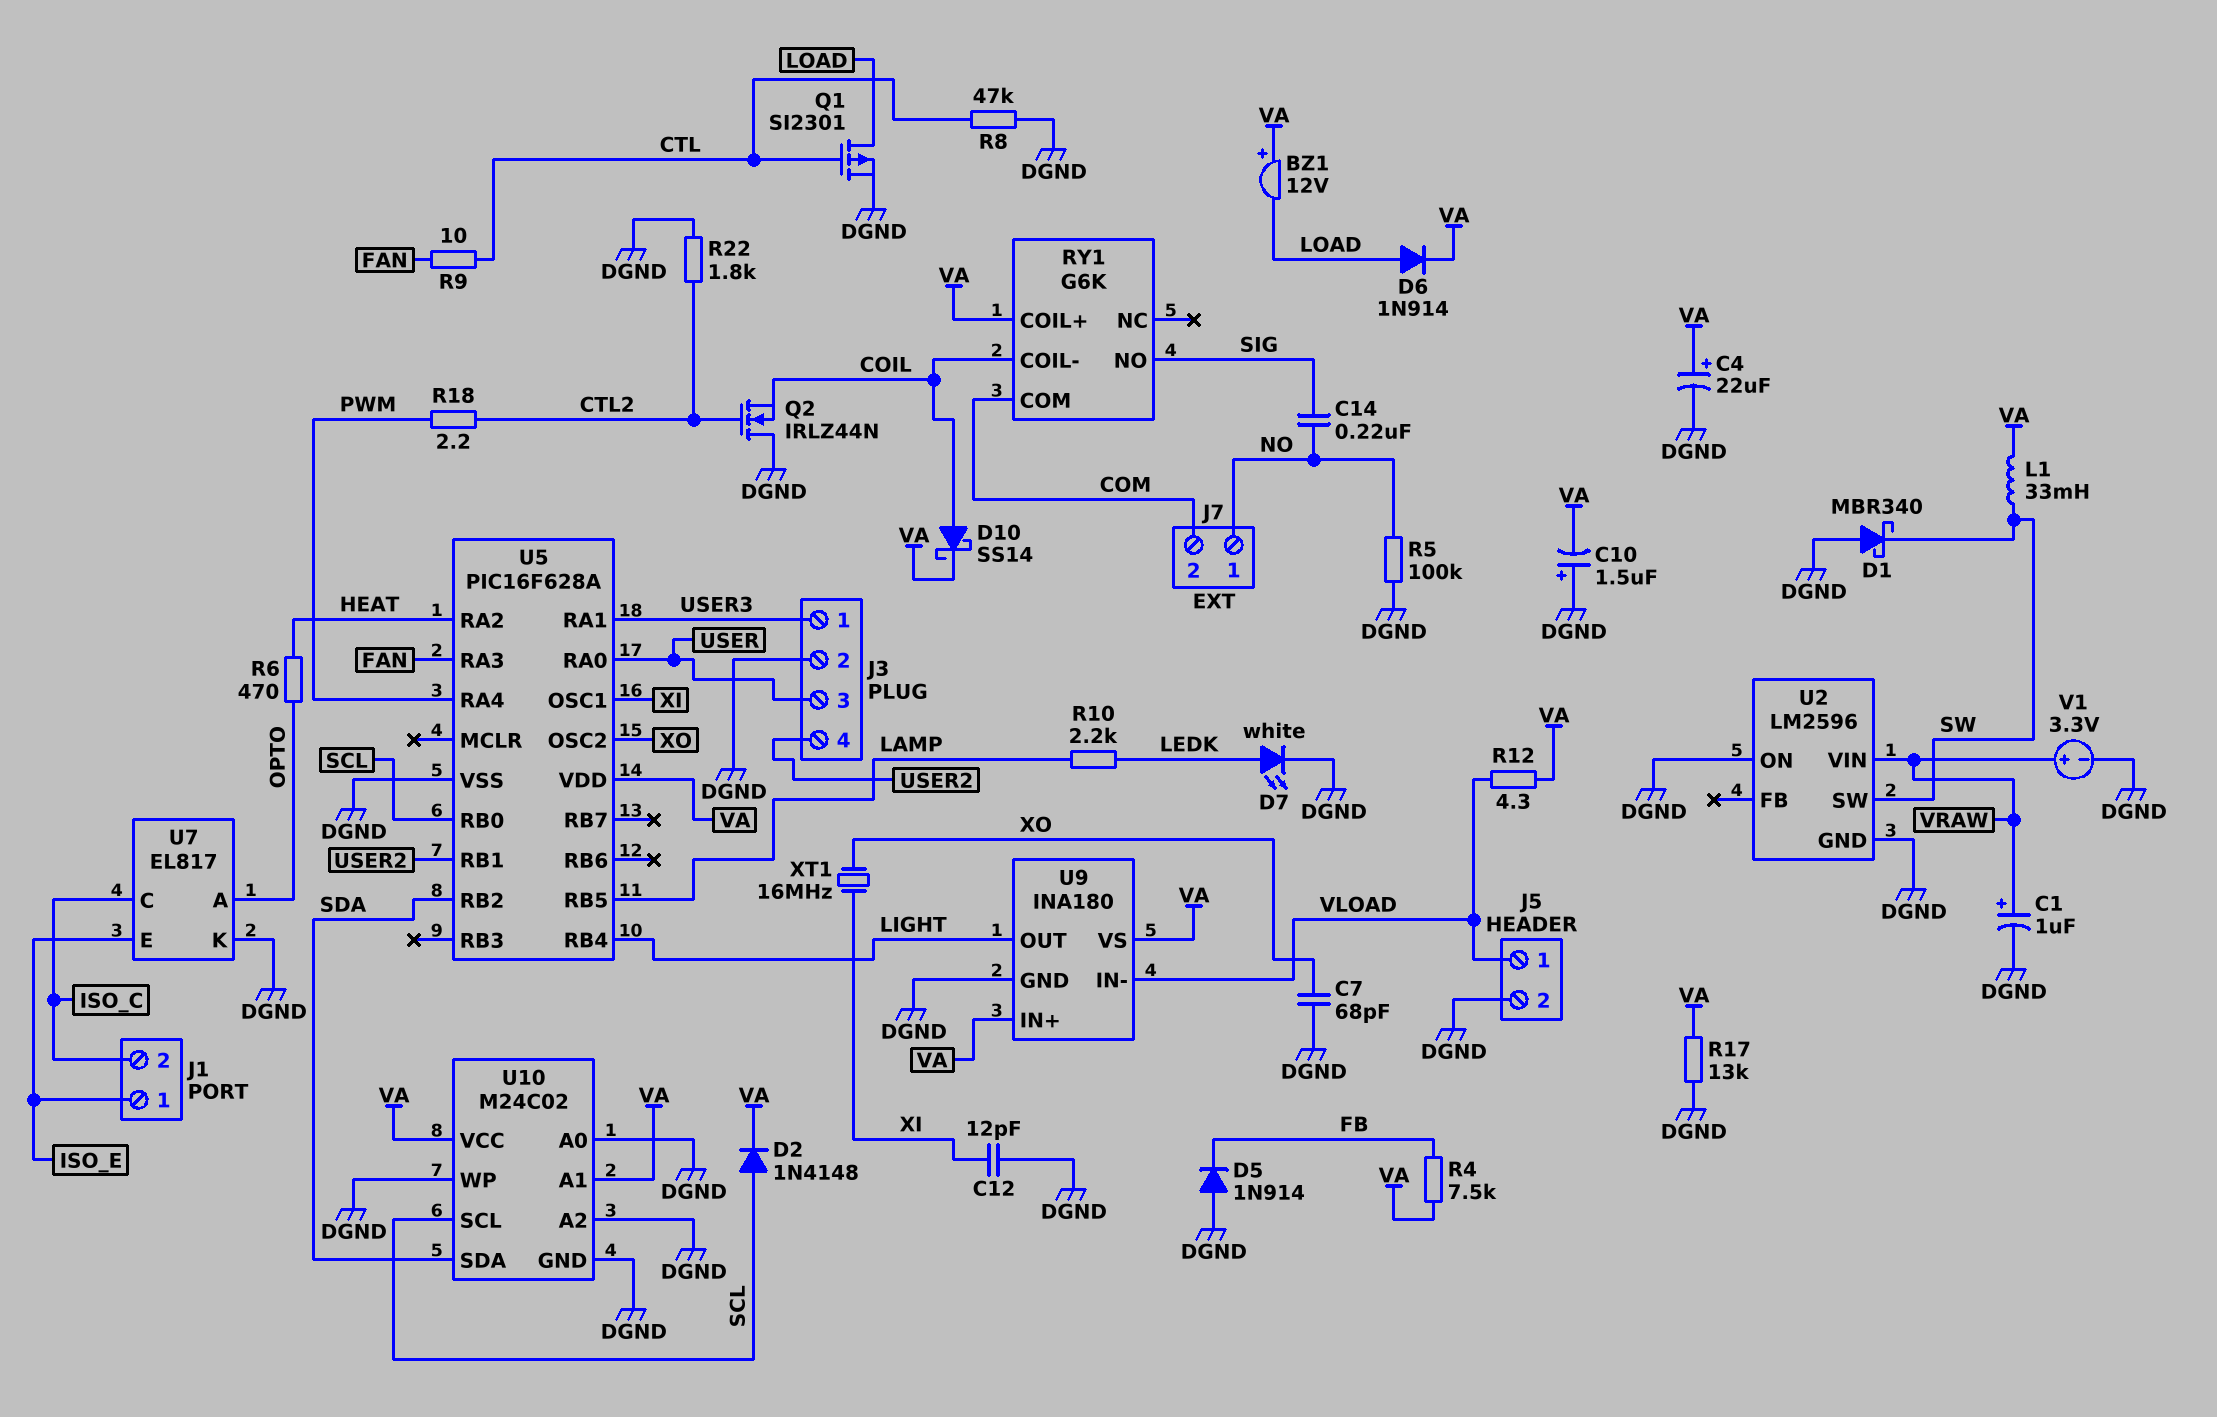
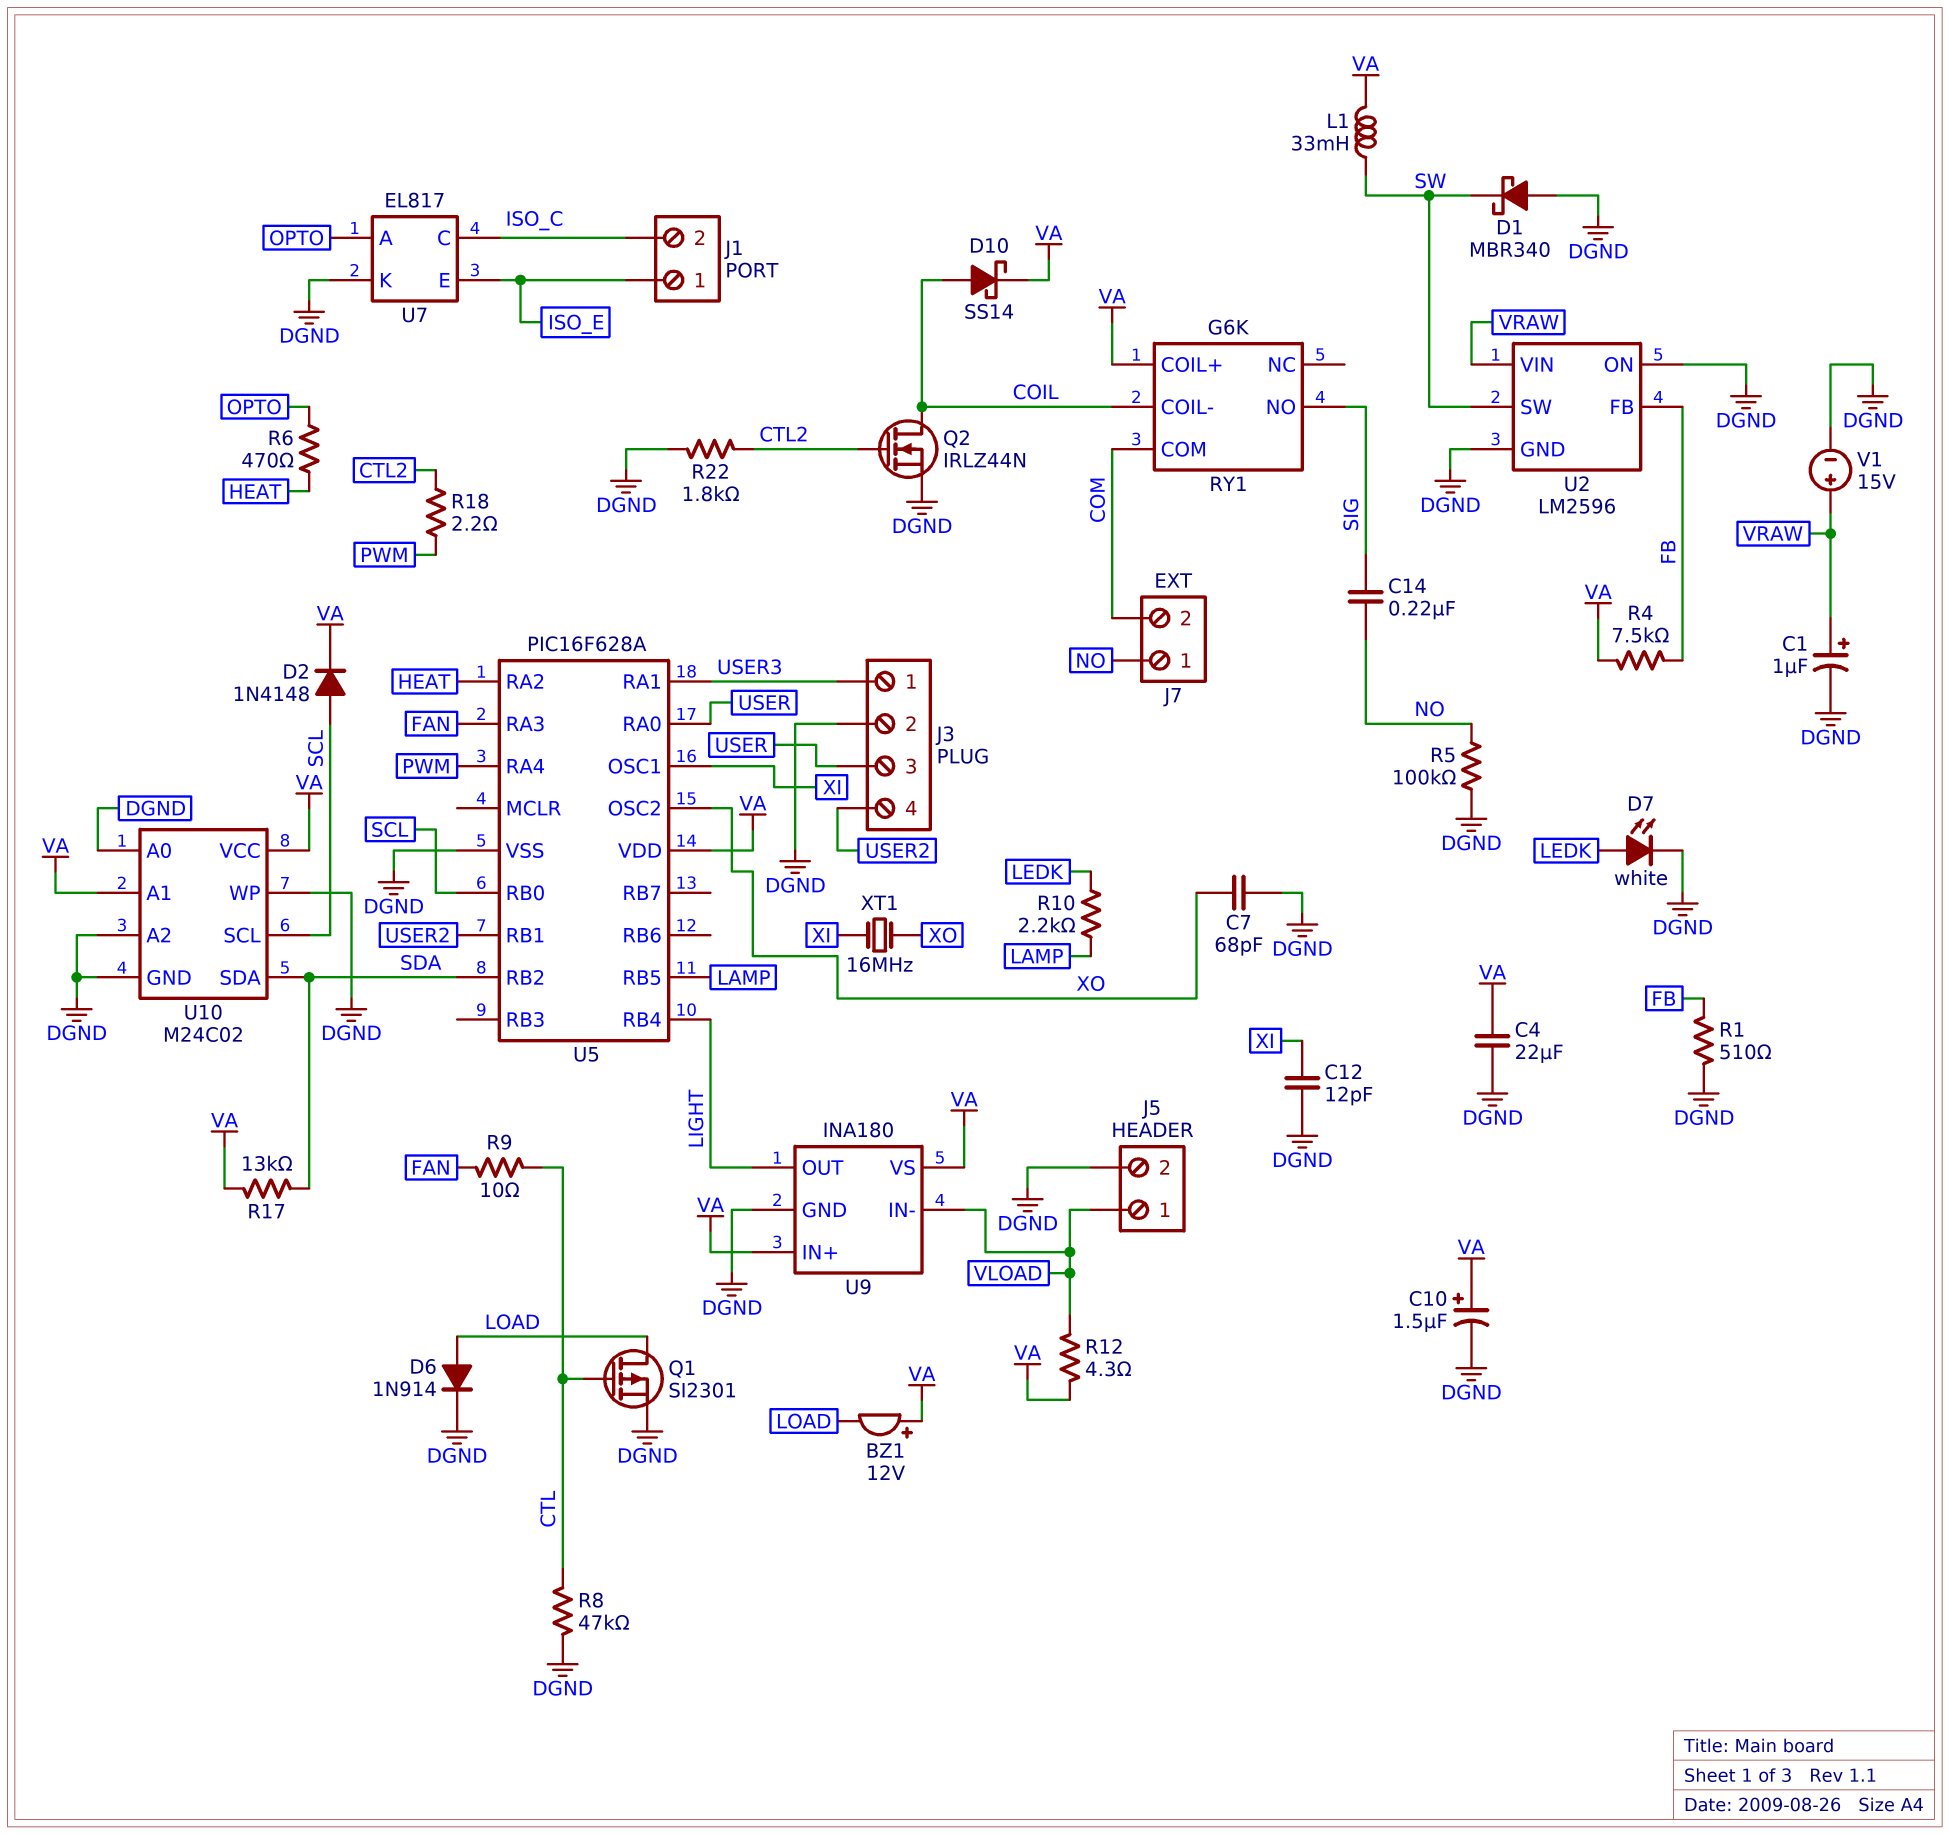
C4: 22uF (plus VA, minus DGND) -> 22uF (DGND, VA)
C10: 1.5uF (plus DGND, minus VA) -> 1.5uF (plus VA, minus DGND)
D5: diode 1N914 (A DGND, K FB) -> none
D6: diode 1N914 (A LOAD, K VA) -> diode 1N914 (A LOAD, K DGND)
Q2: NMOS IRLZ44N (G CTL2, D DGND, S COIL) -> NMOS IRLZ44N (G CTL2, D COIL, S DGND)
R1: none -> 510 (DGND, FB)
R17: 13k (DGND, VA) -> 13k (SDA, VA)
U2 pin FB: none -> FB
V1: 3.3V (plus VRAW, minus DGND) -> 15V (plus VRAW, minus DGND)

